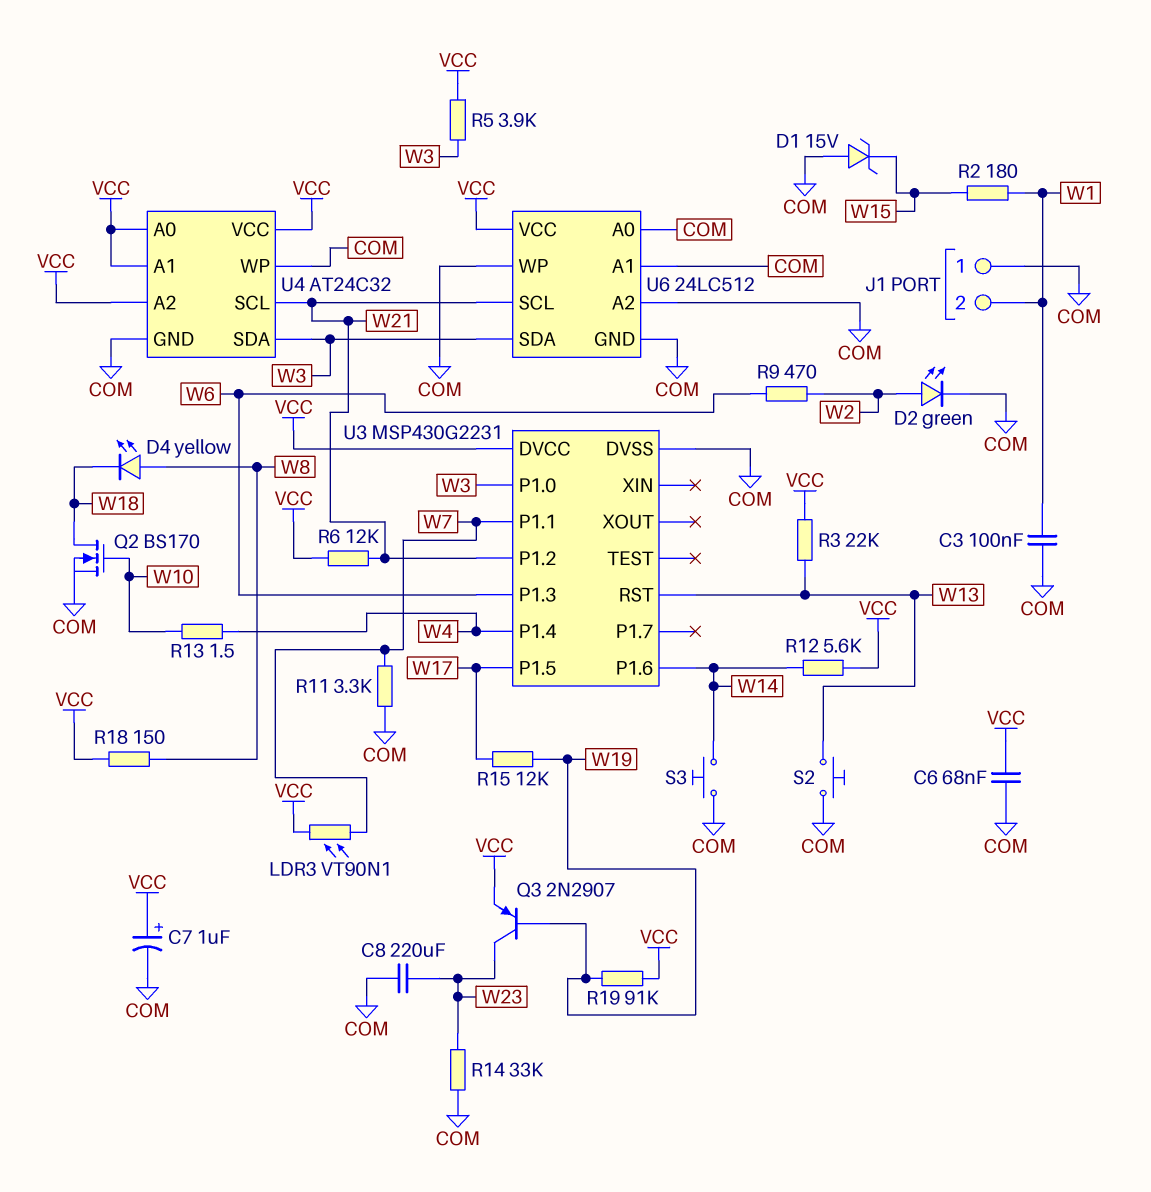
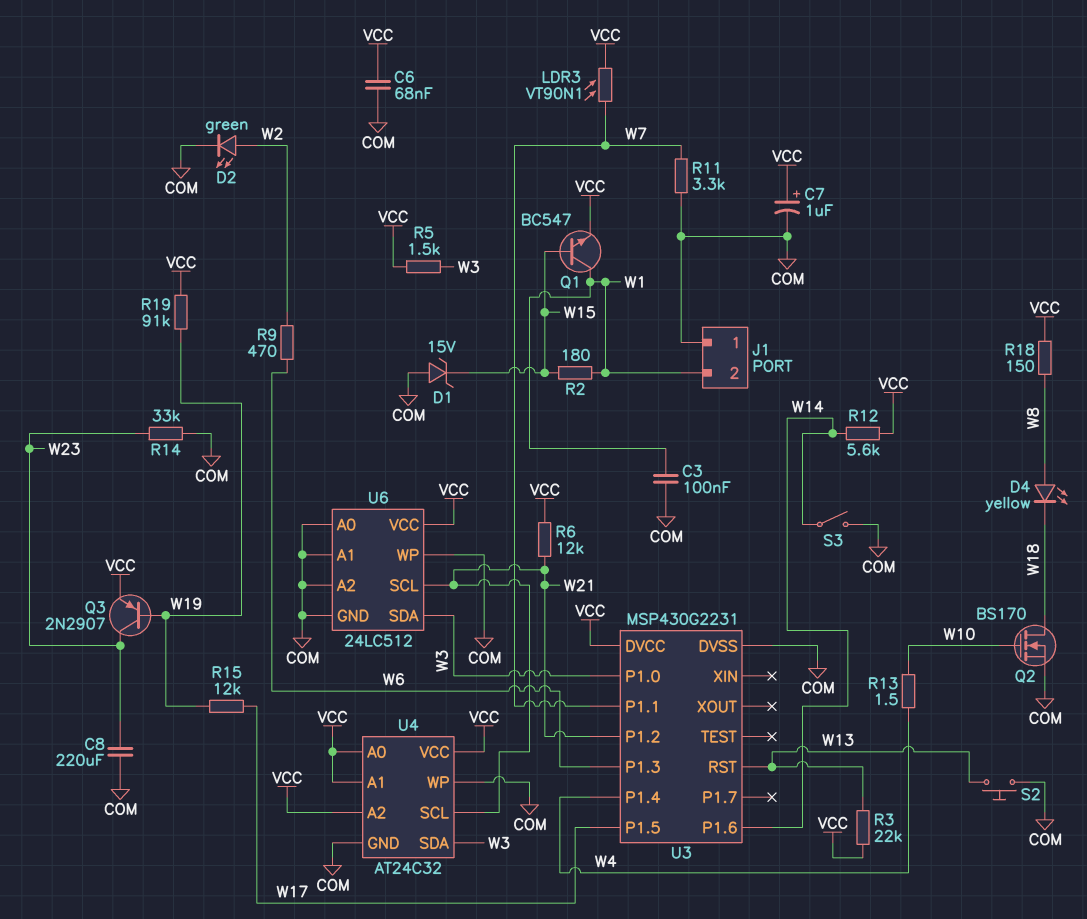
Q1: none -> NPN BC547 (B W15, C W1, E VCC)
R5: 3.9k (VCC, W3) -> 1.5k (VCC, W3)
S3: button (COM, W14) -> switch (COM, W14)

